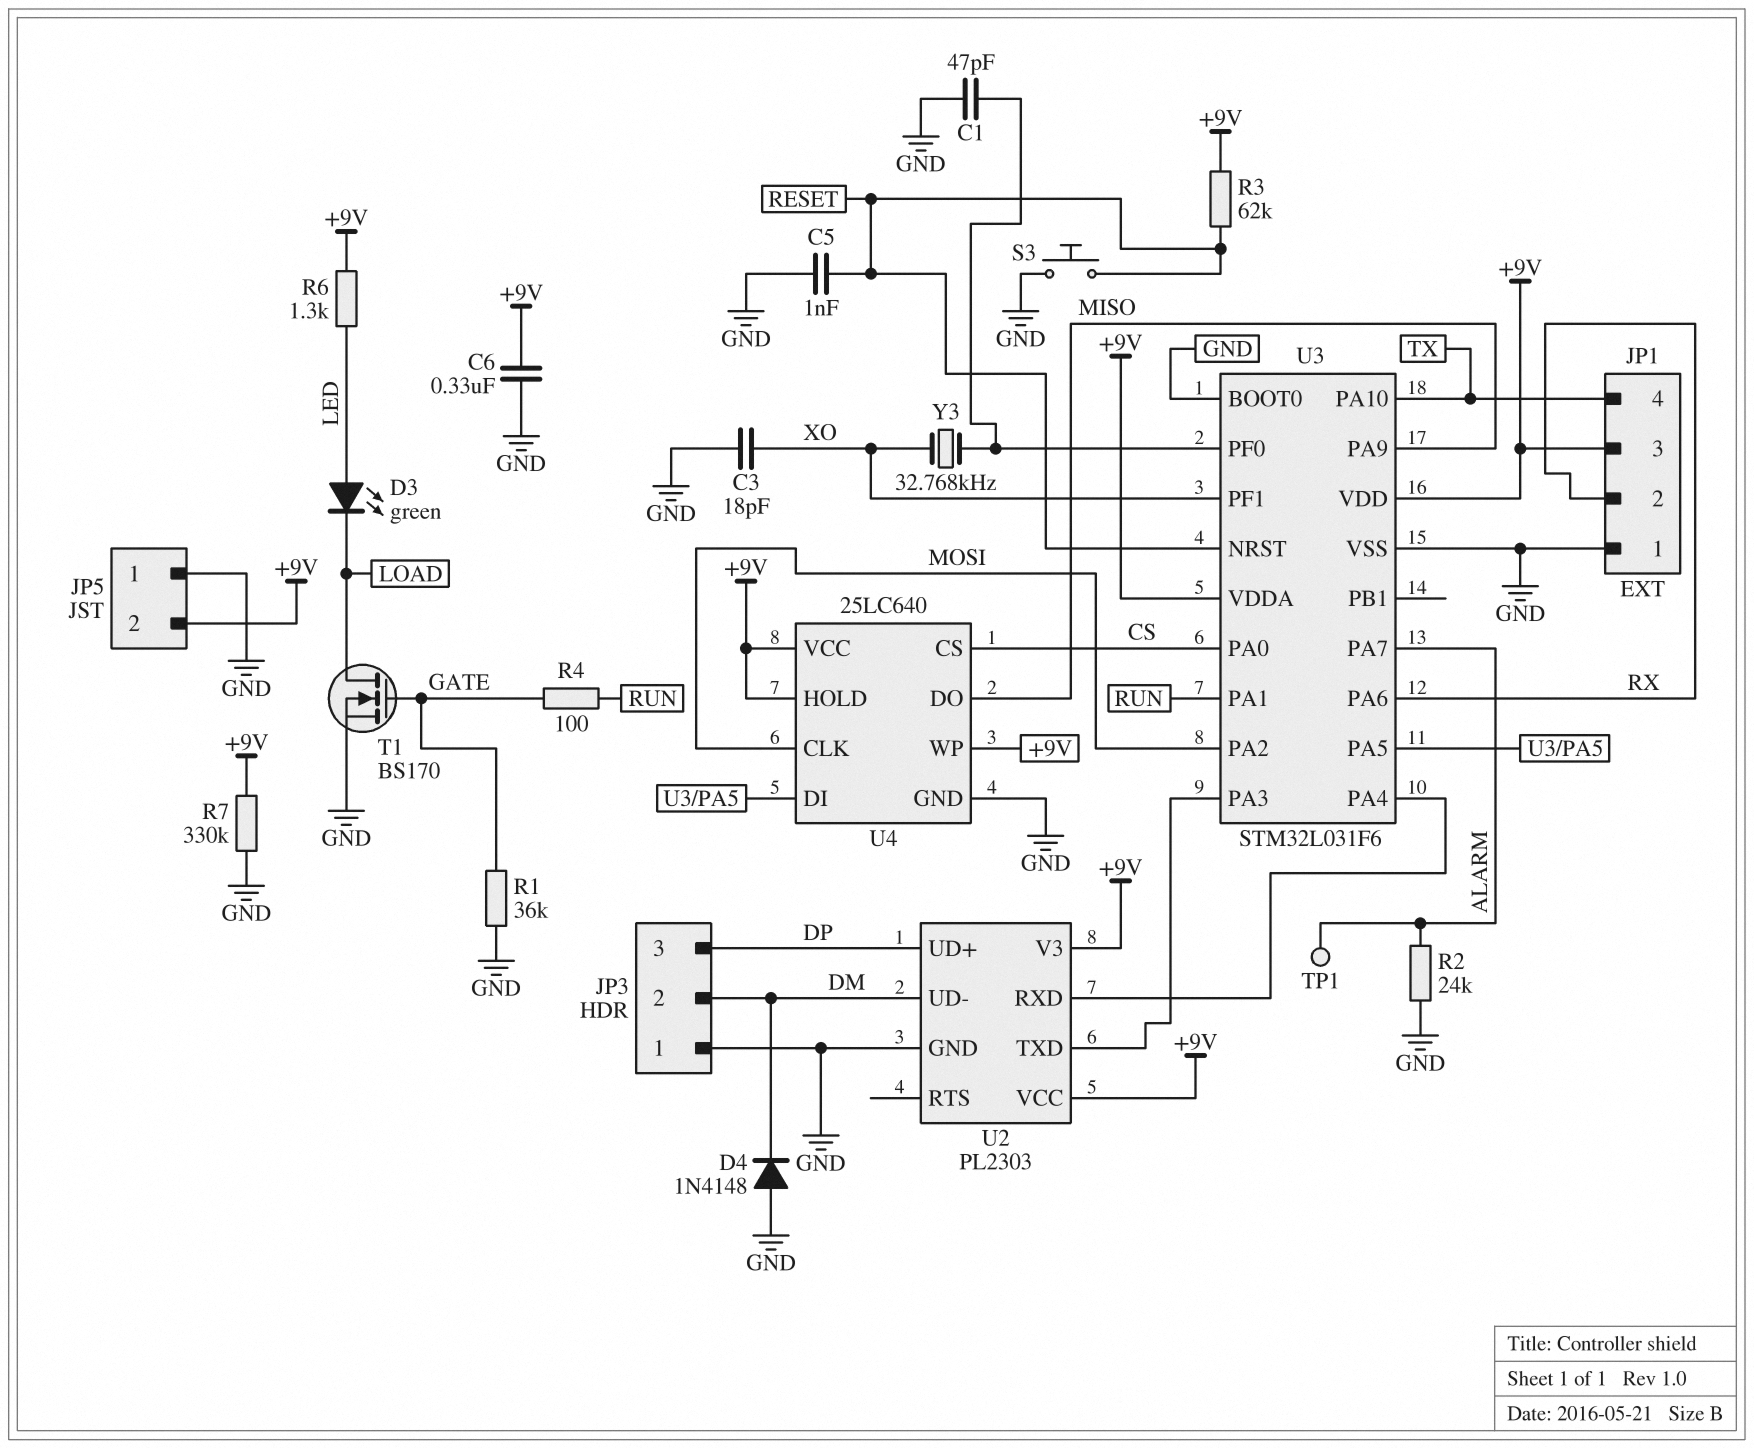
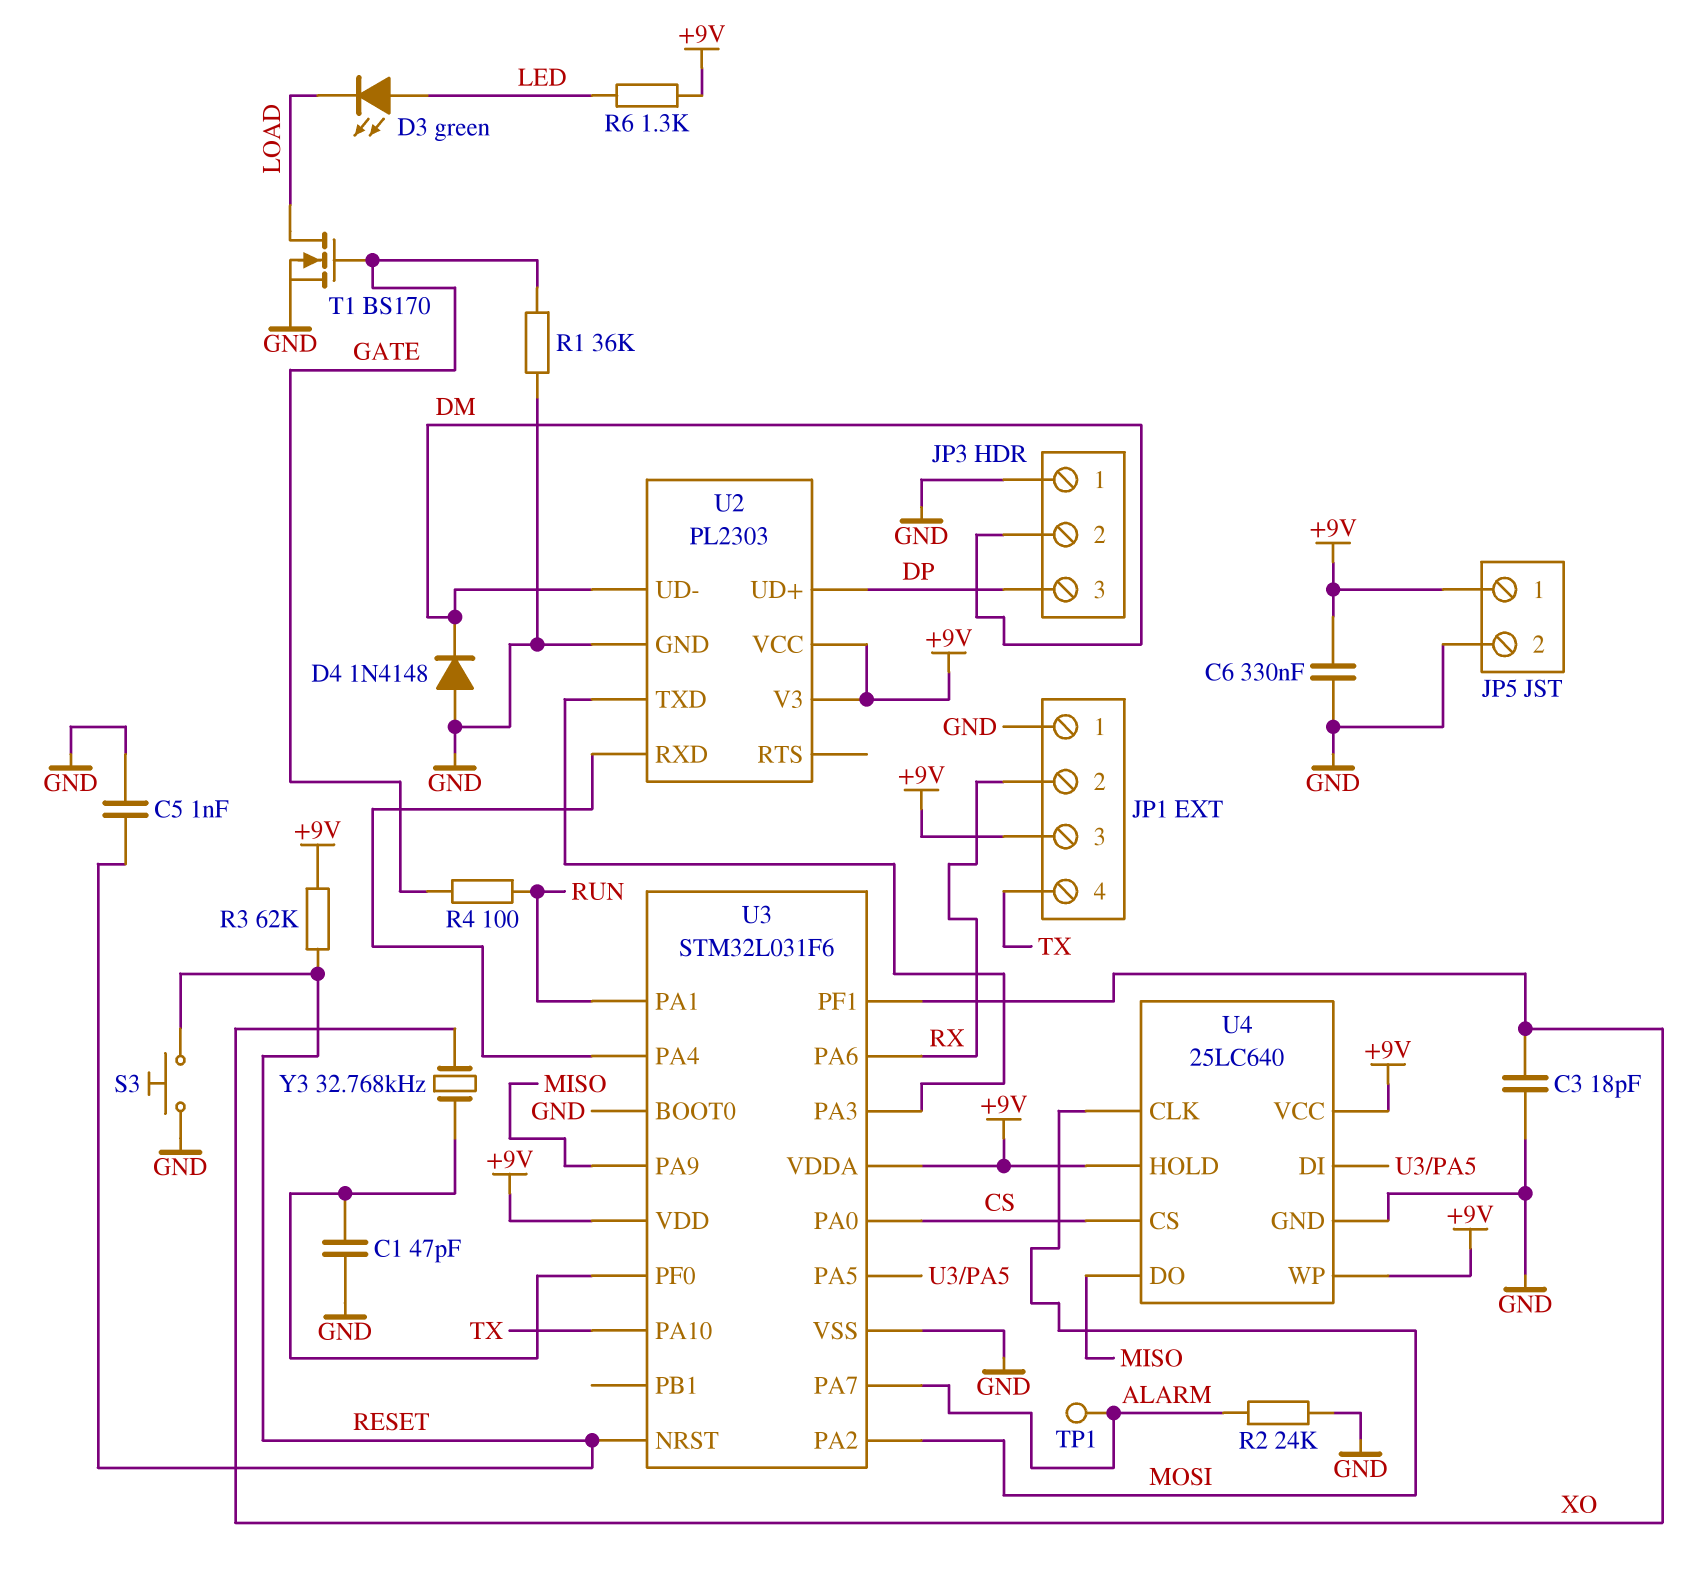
JP5 pin 1: GND -> +9V
JP5 pin 2: +9V -> GND
R7: 330k (+9V, GND) -> none

